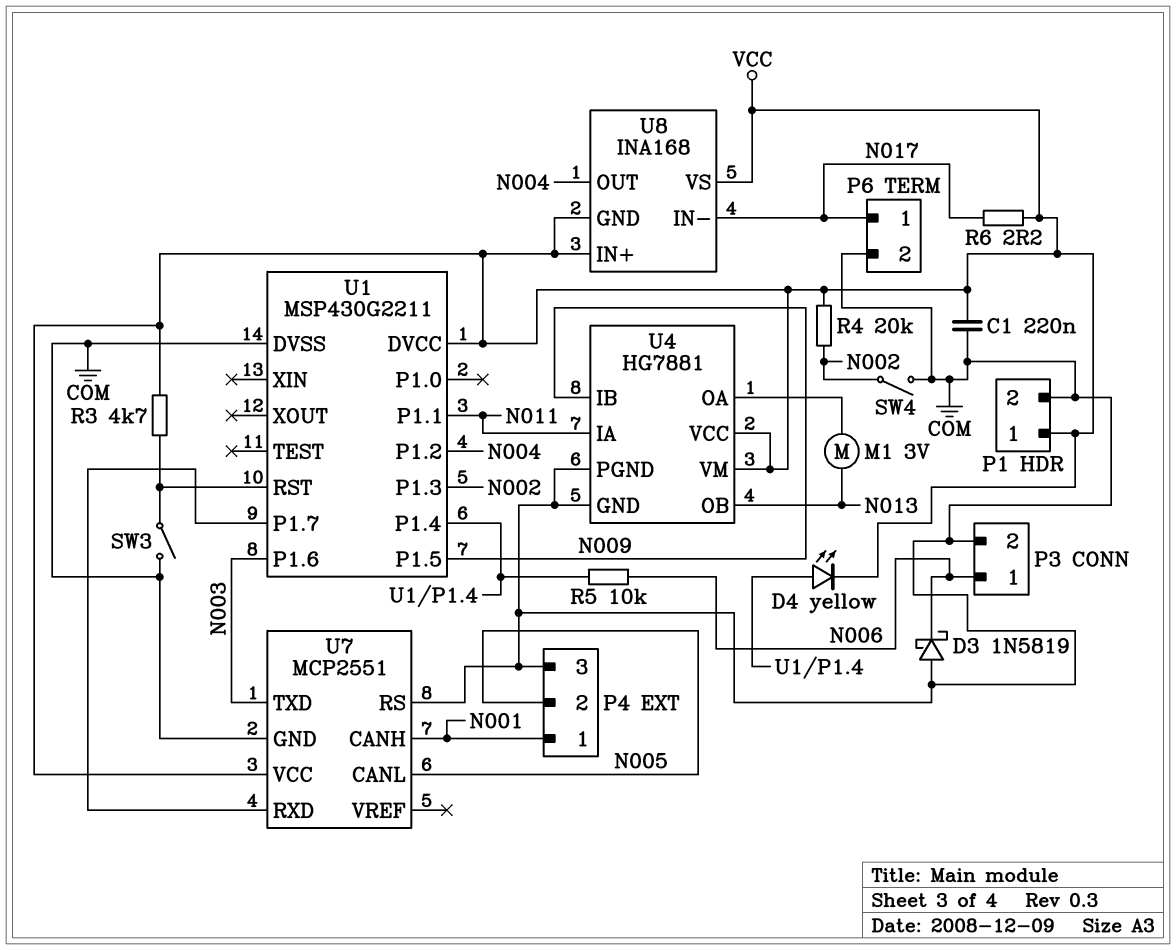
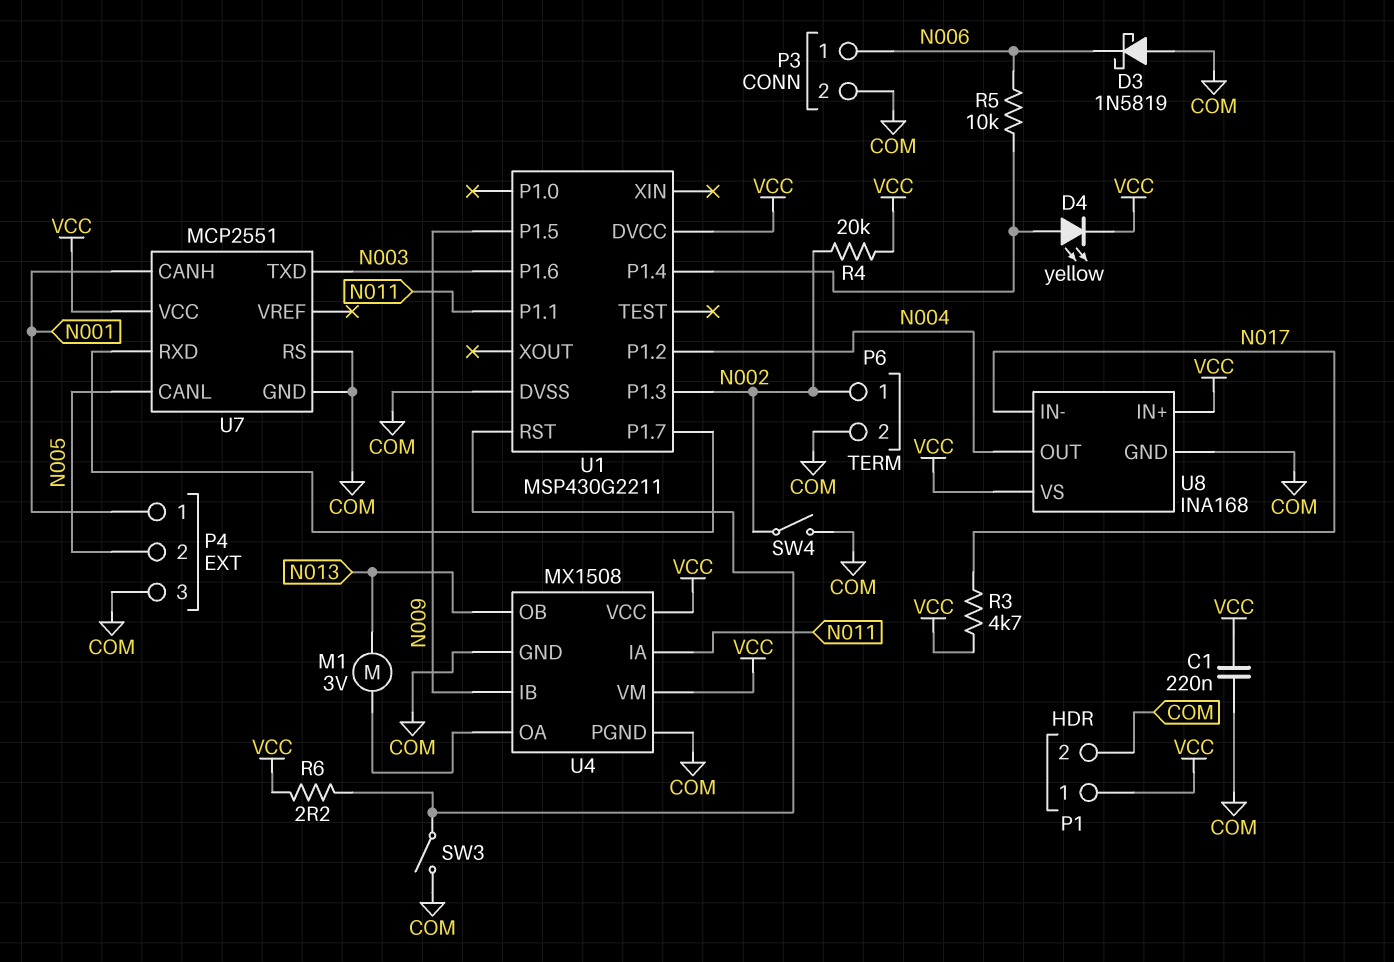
P6 pin 1: N017 -> N002
R3: 4.7k (U1/RST, VCC) -> 4.7k (N017, VCC)
R6: 2.2 (N017, VCC) -> 2.2 (U1/RST, VCC)
U4: HG7881 -> MX1508
U8 pin GND: VCC -> COM

